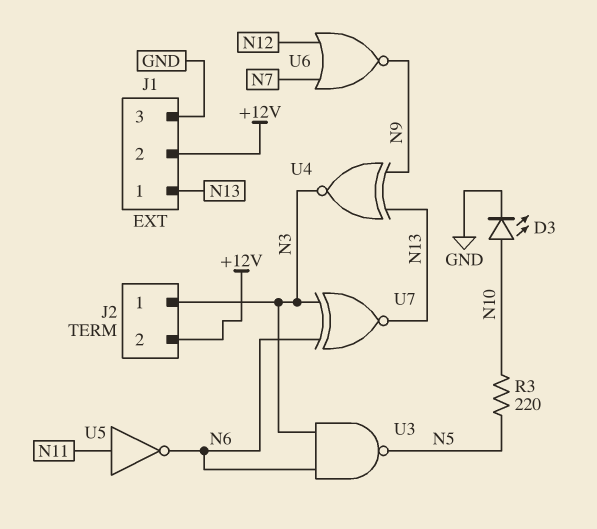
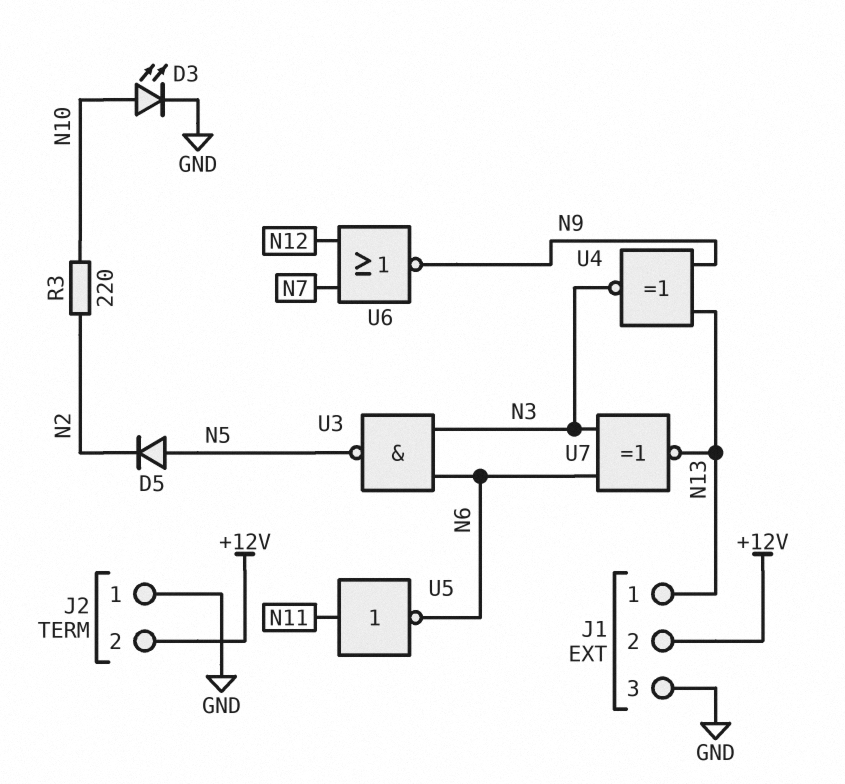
D5: none -> diode (A N5, K N2)
J2 pin 1: N3 -> GND
R3: 220 (N5, N10) -> 220 (N2, N10)

